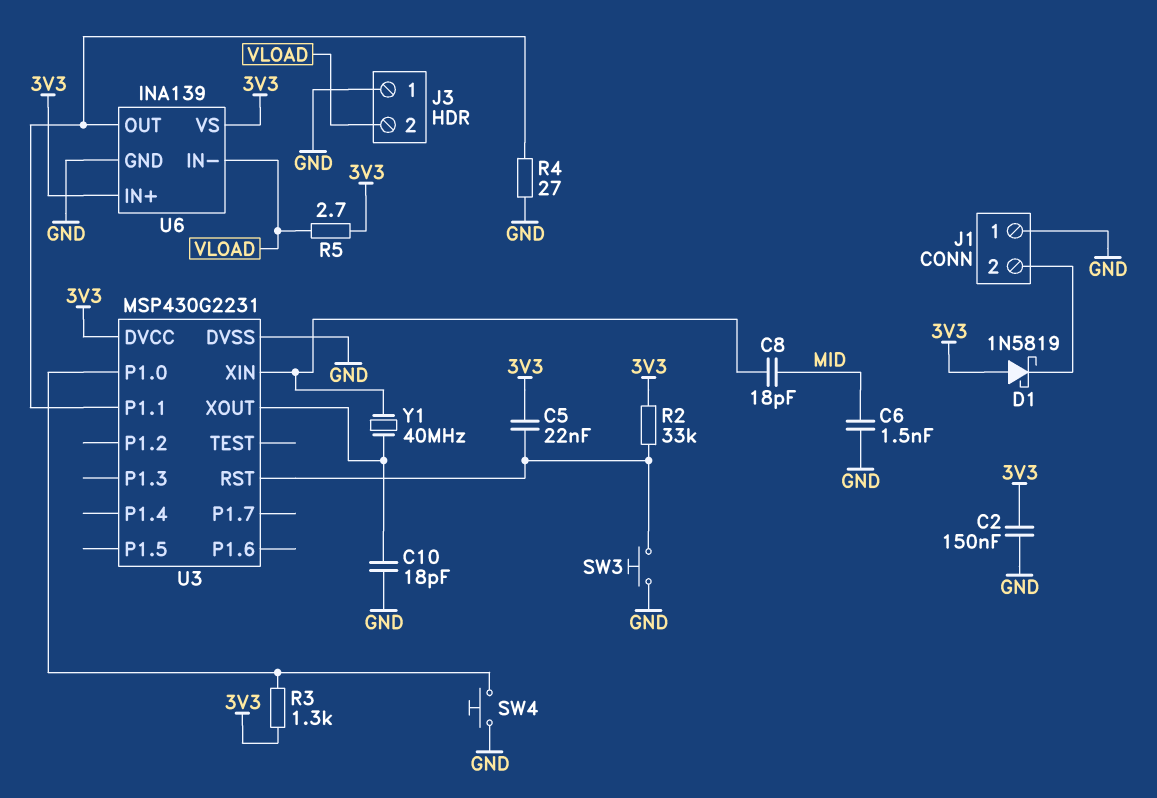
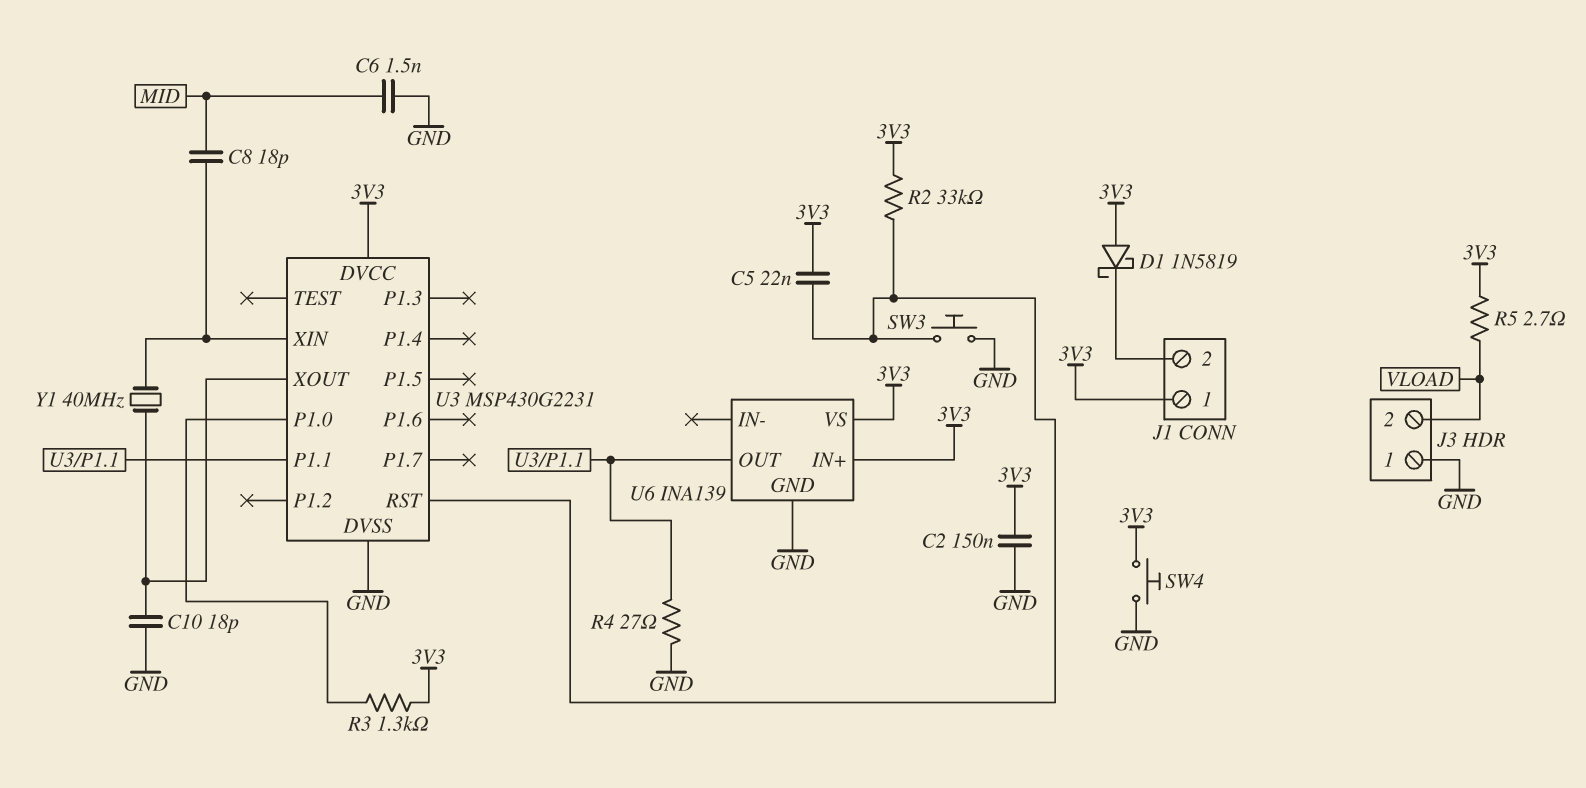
J1 pin 1: GND -> 3V3
SW4: button (GND, U3/P1.0) -> button (3V3, GND)
U6 pin IN-: VLOAD -> none

